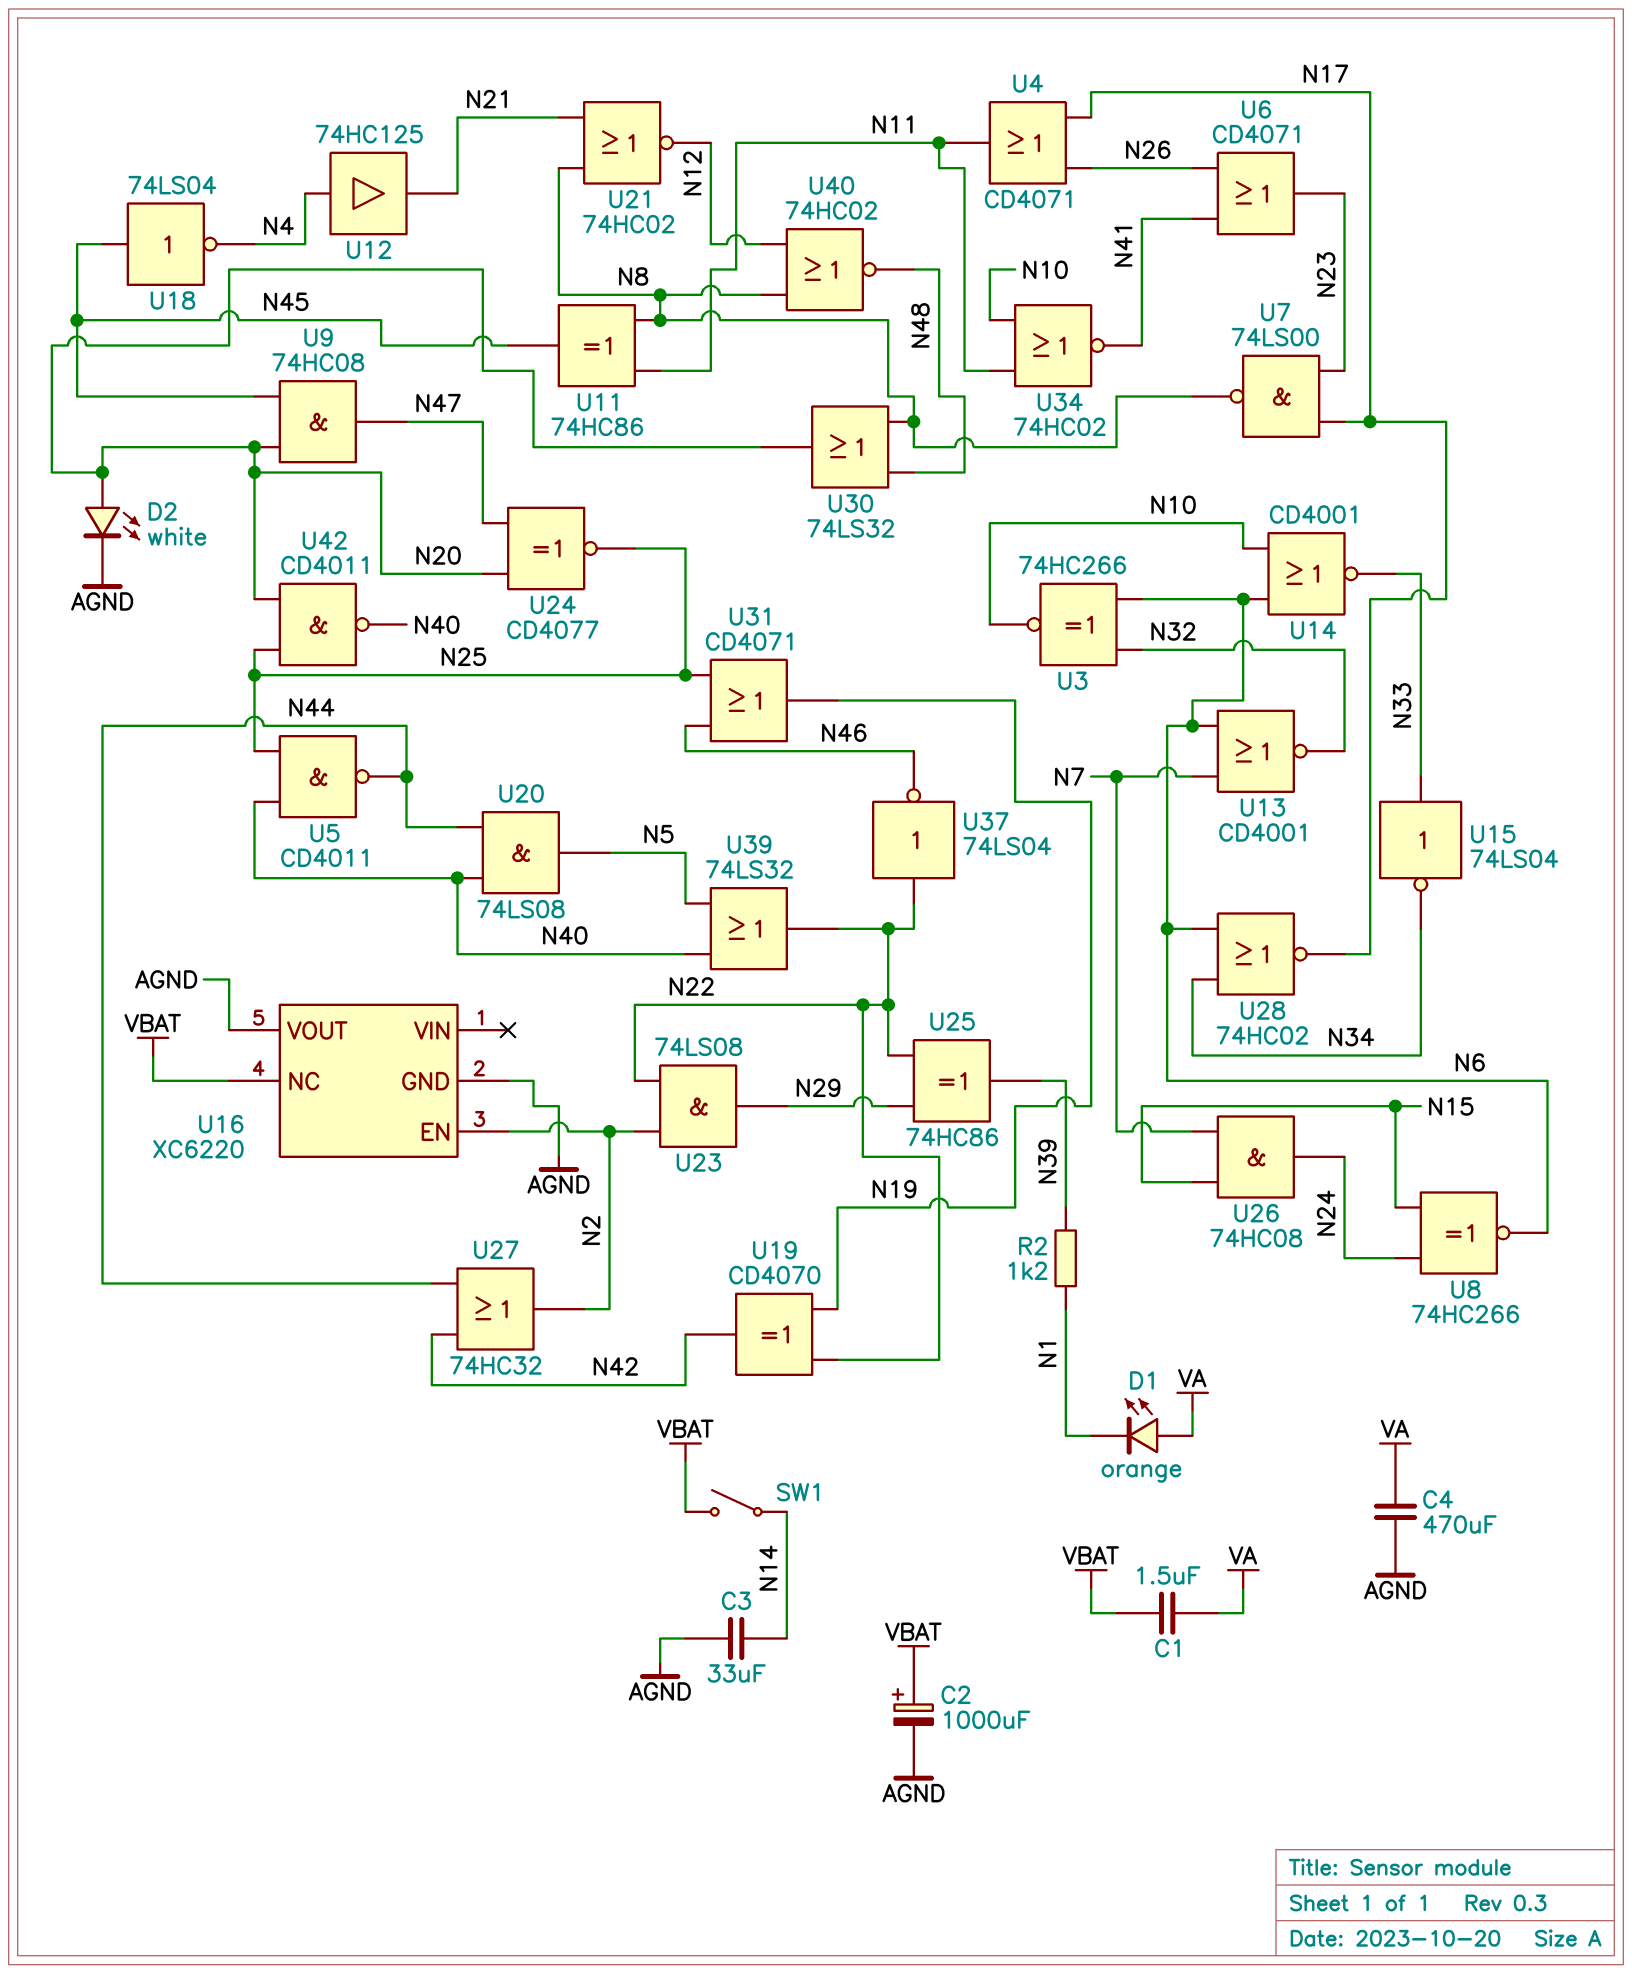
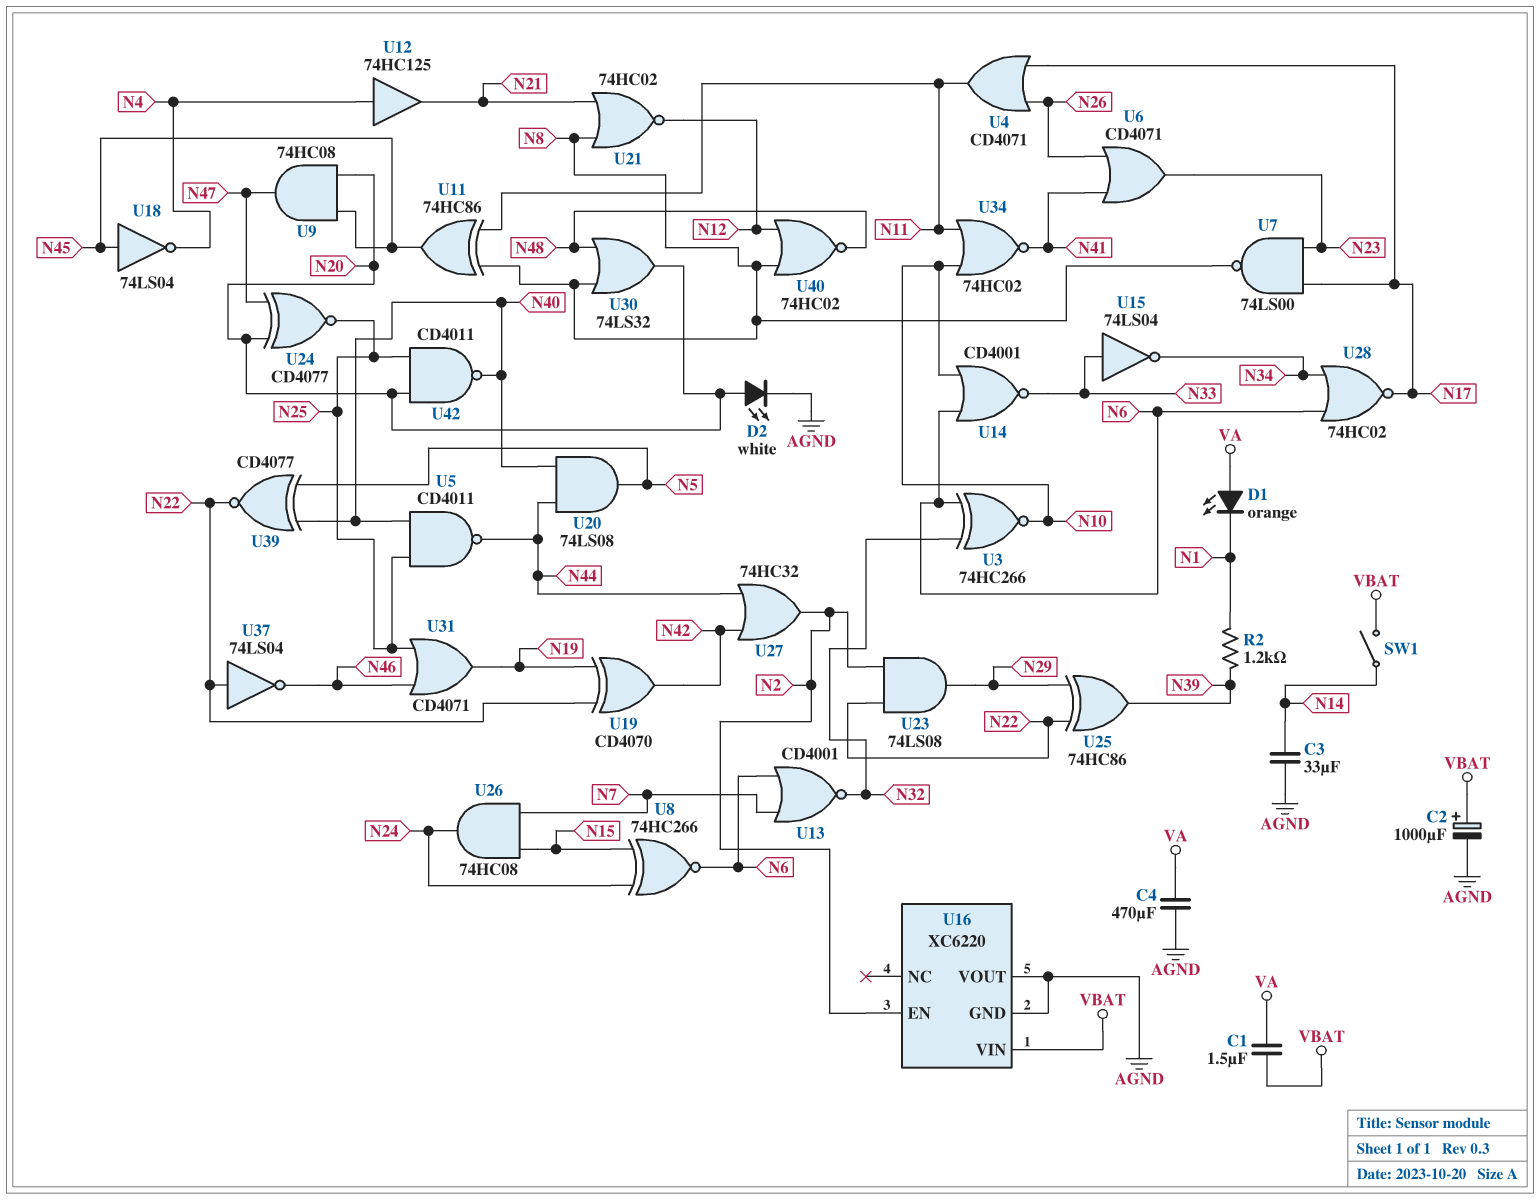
U16 pin NC: VBAT -> none
U16 pin VIN: none -> VBAT
U39: OR 74LS32 (in N5, in N40, out N22) -> XNOR CD4077 (in N5, in N40, out N22)

